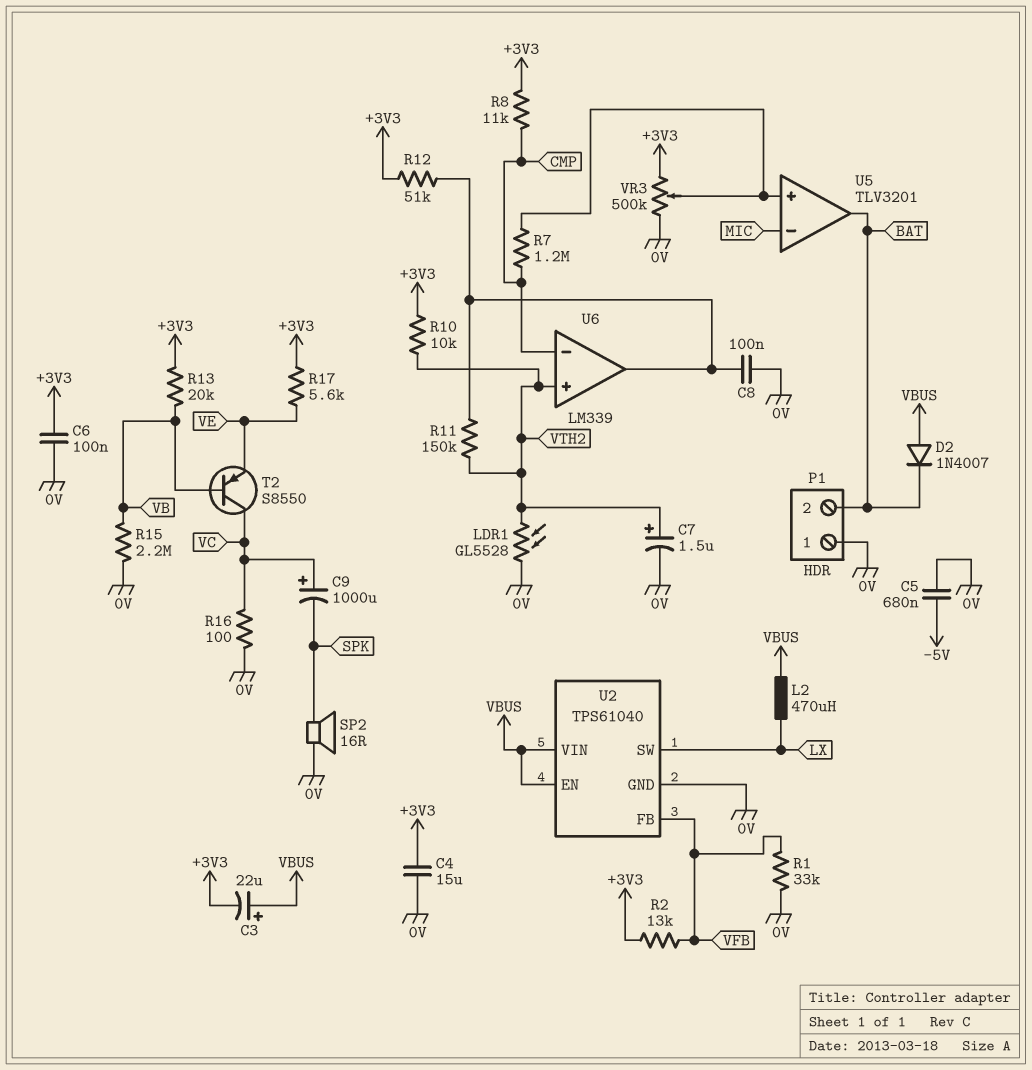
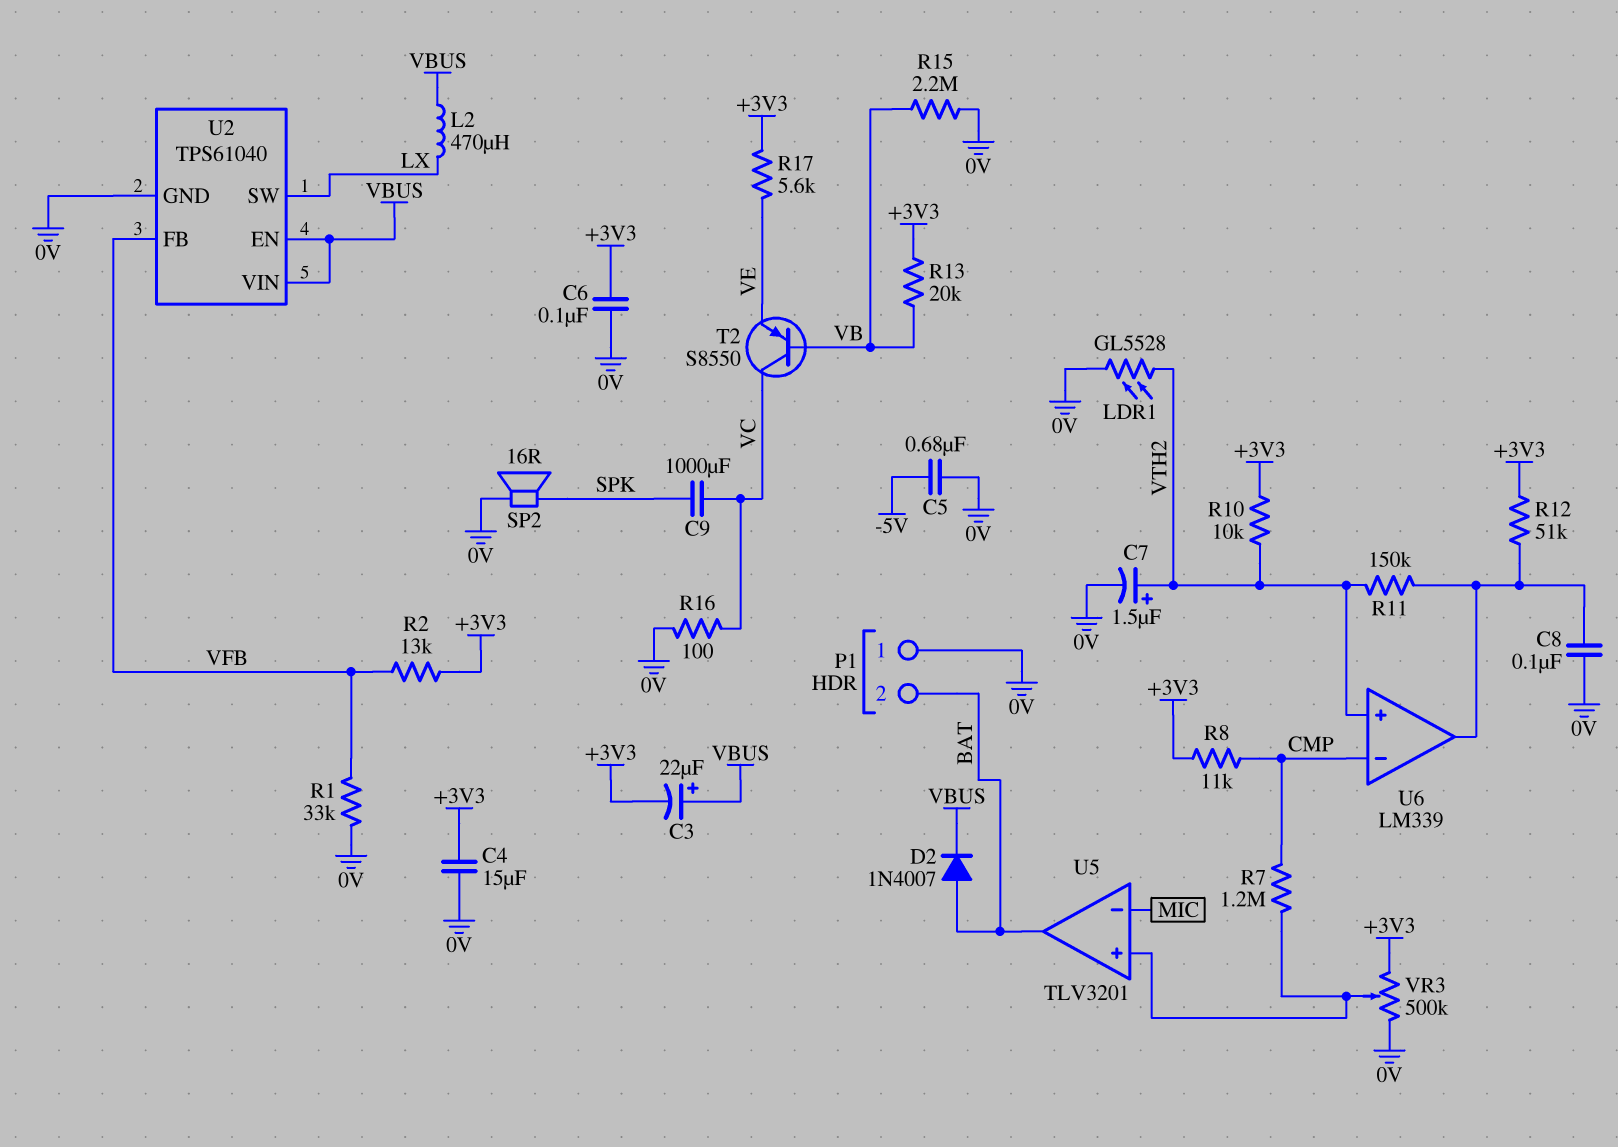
C9: 1000uF (plus VC, minus SPK) -> 1000uF (SPK, VC)
D2: diode 1N4007 (A VBUS, K BAT) -> diode 1N4007 (A BAT, K VBUS)

